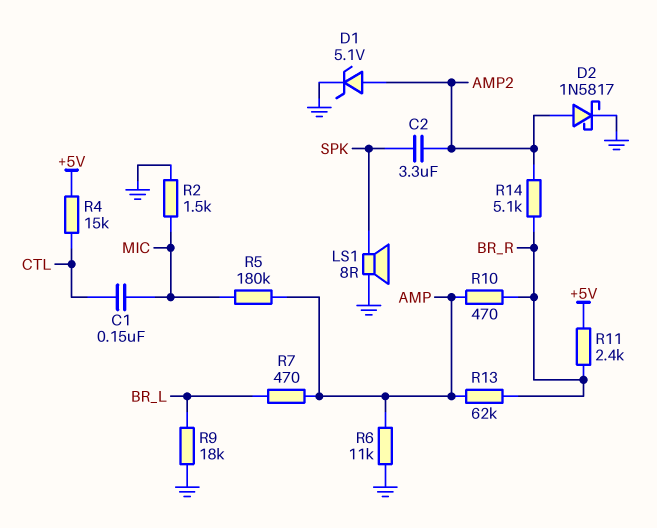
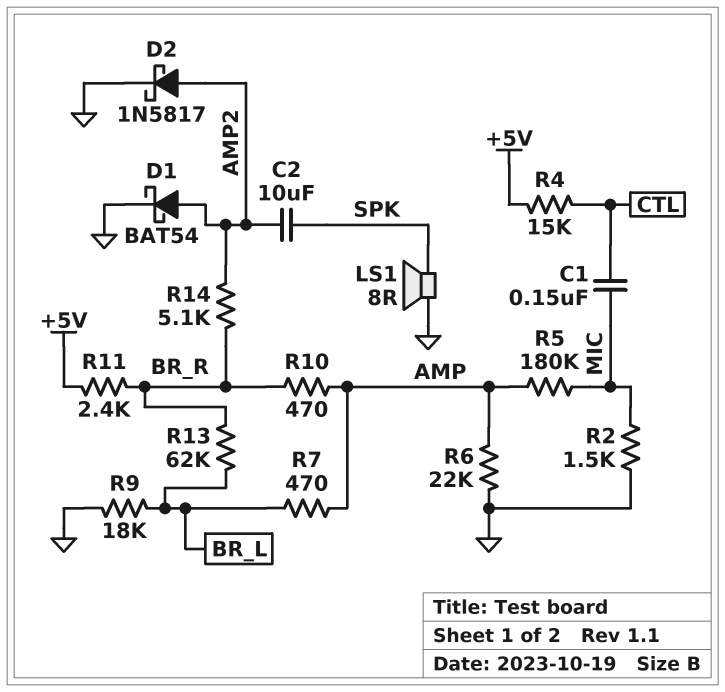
C2: 3.3uF (AMP2, SPK) -> 10uF (AMP2, SPK)
D1: zener 5.1V (A AMP2, K GND) -> schottky BAT54 (A AMP2, K GND)
R6: 11k (AMP, GND) -> 22k (AMP, GND)
R13: 62k (AMP, BR_R) -> 62k (BR_L, BR_R)

